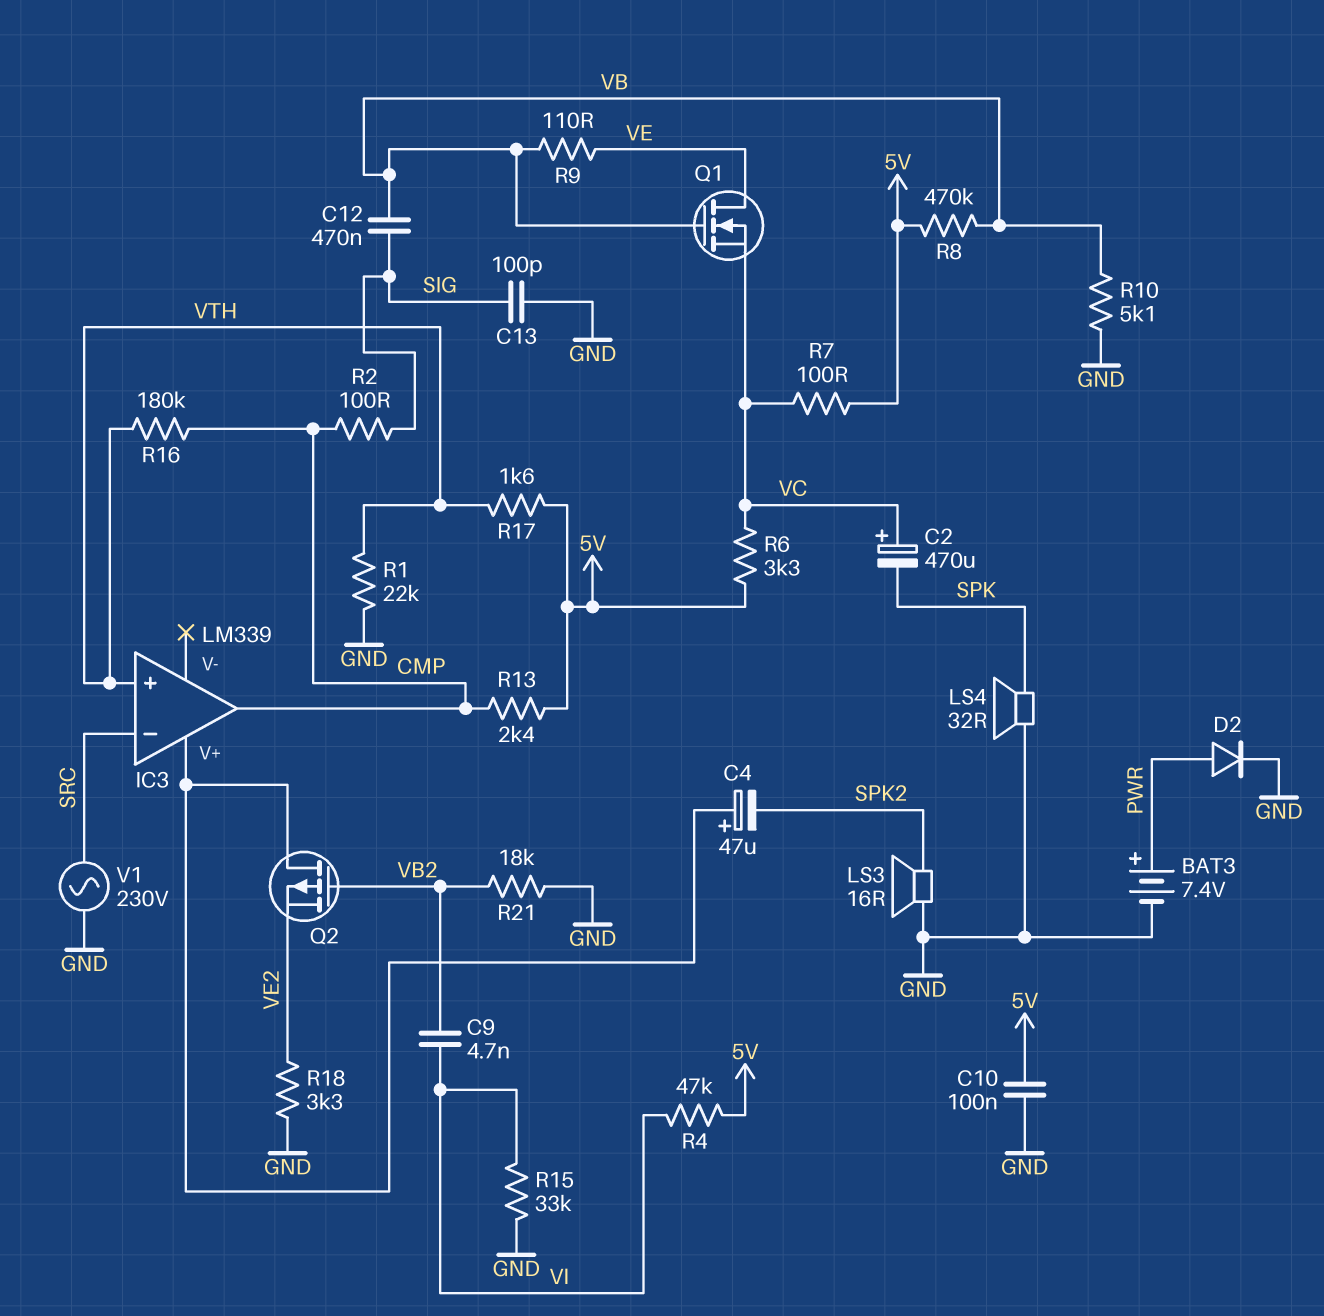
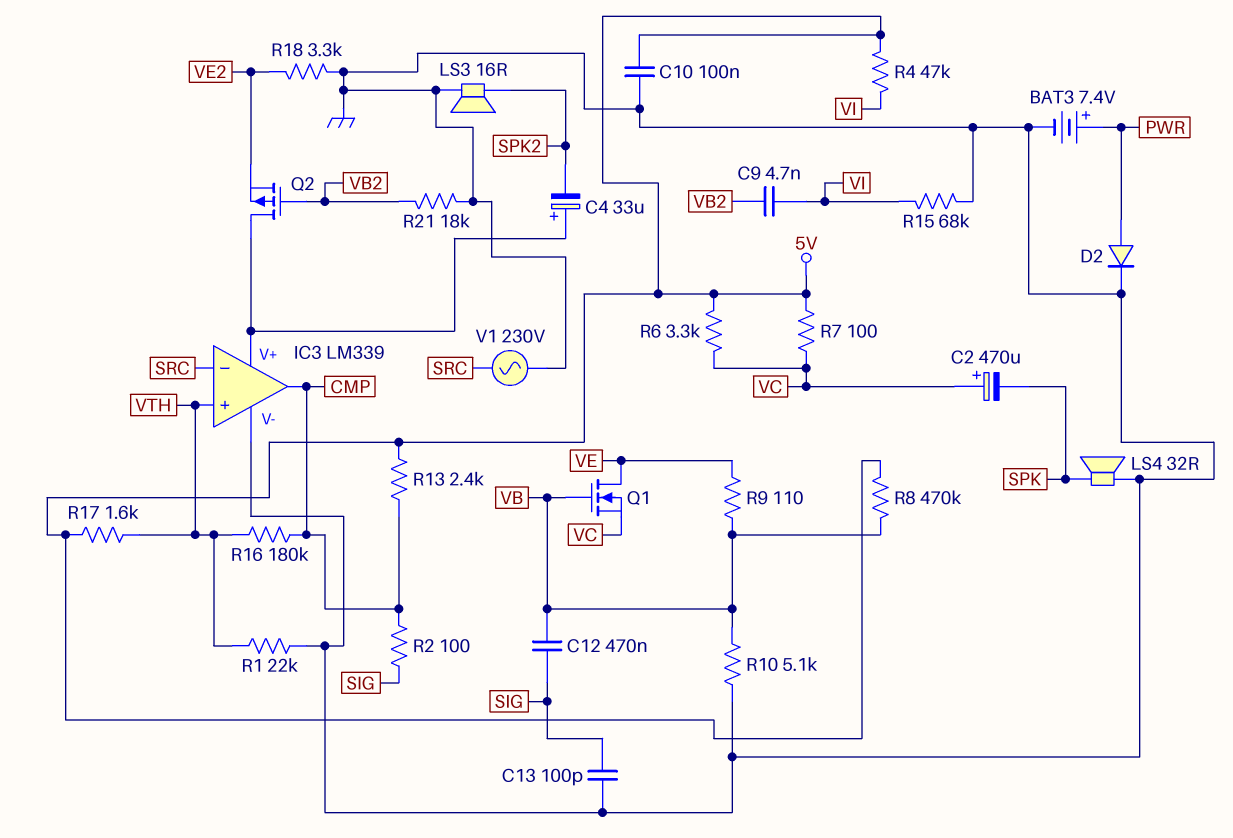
C4: 47uF (plus IC3/V+, minus SPK2) -> 33uF (plus IC3/V+, minus SPK2)
IC3 pin V-: none -> GND
R15: 33k (GND, VI) -> 68k (GND, VI)

